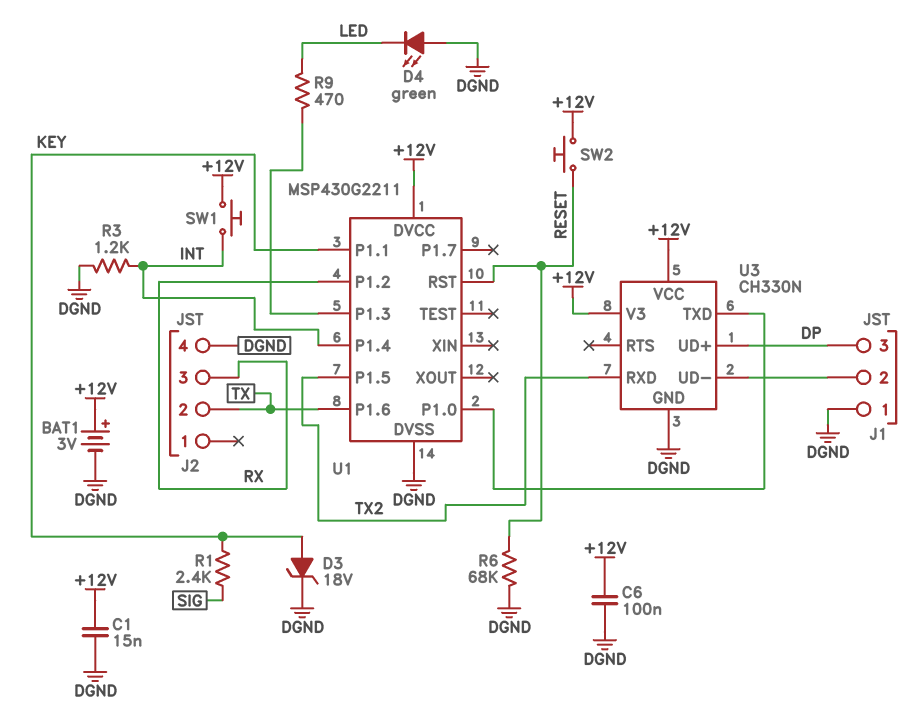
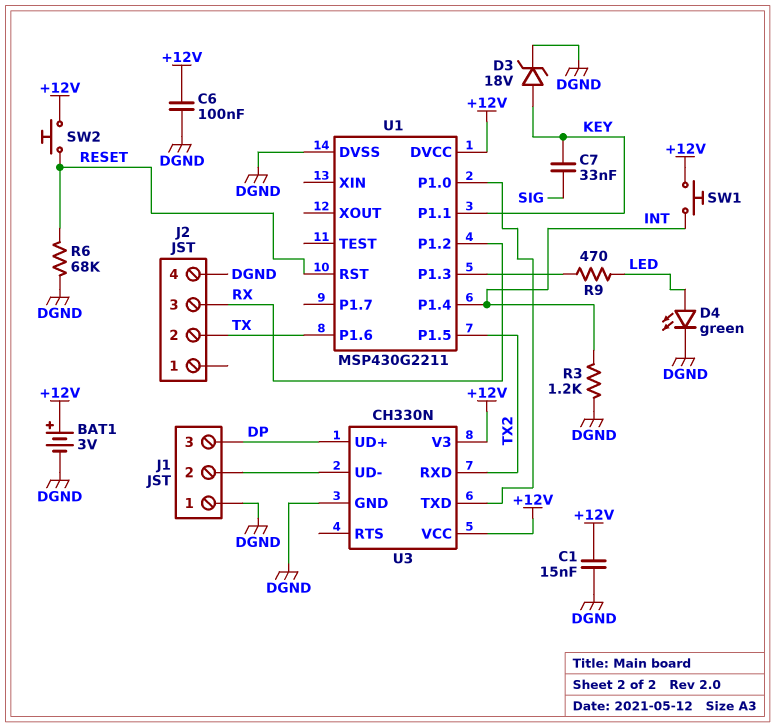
C7: none -> 33nF (KEY, SIG)
D4: LED green (A DGND, K LED) -> LED green (A LED, K DGND)
R1: 2.4k (KEY, SIG) -> none

